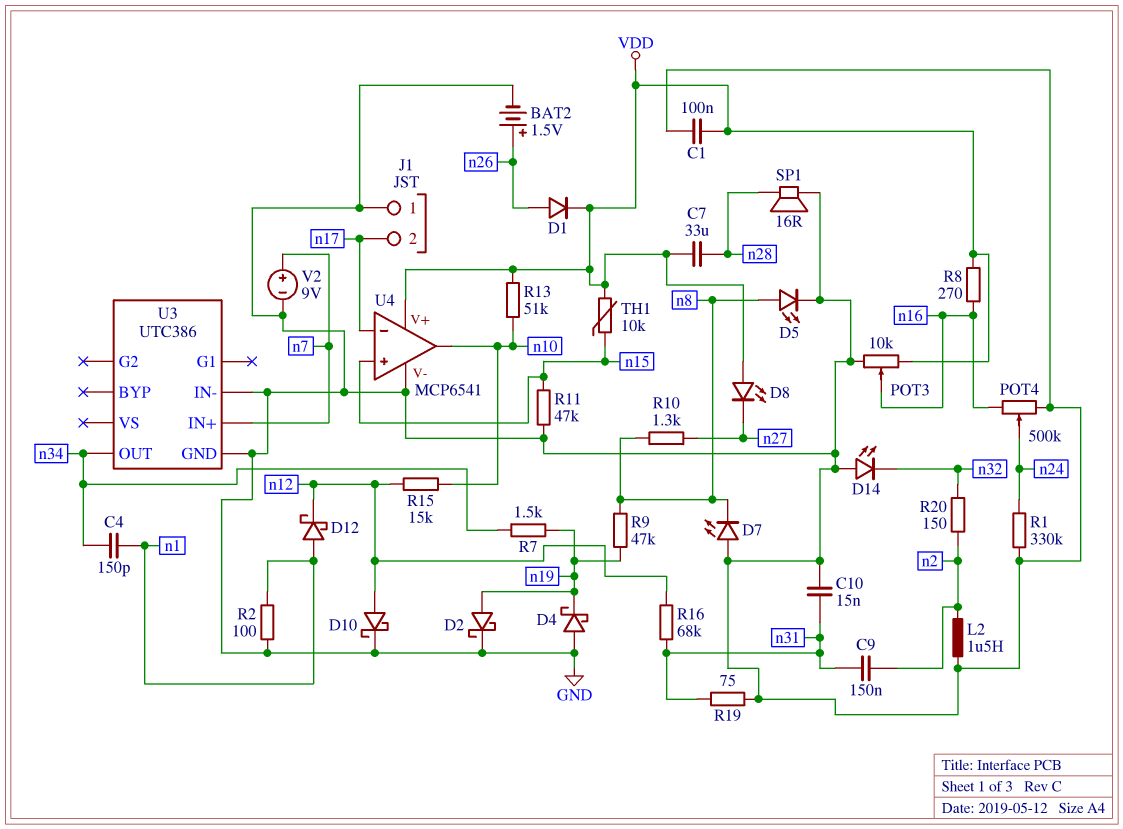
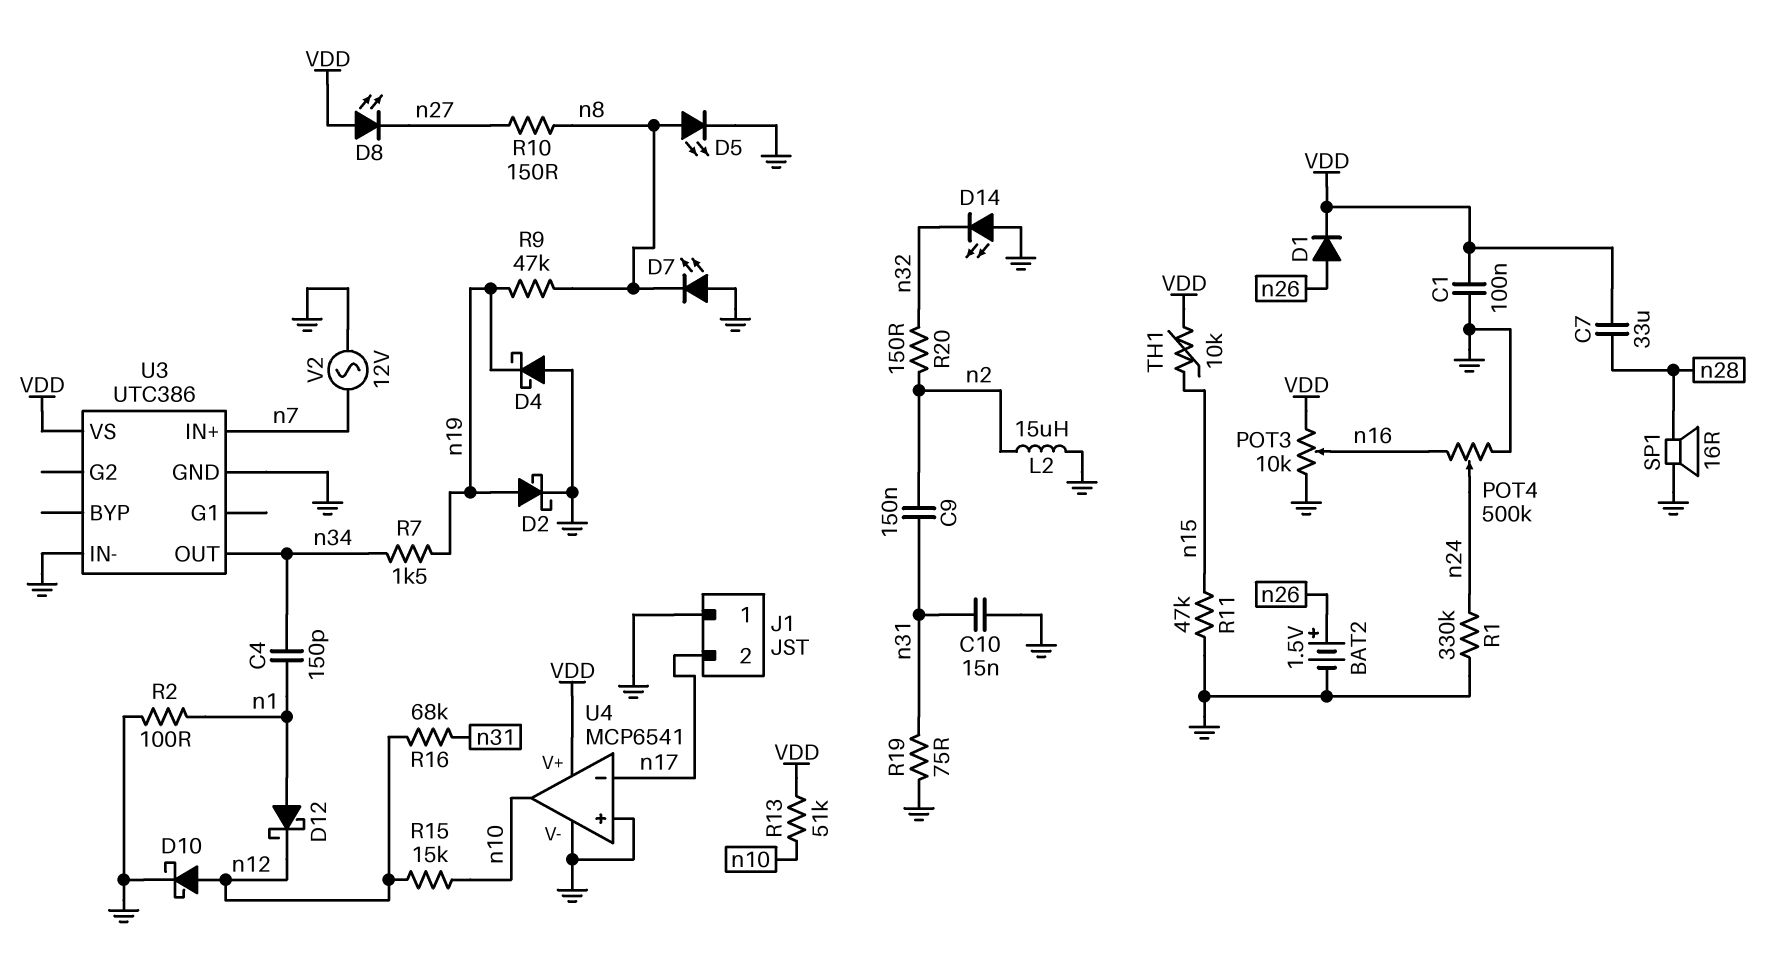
L2: 1.5uH (GND, n2) -> 15uH (GND, n2)
R8: 270 (VDD, n16) -> none
R10: 1.3k (n8, n27) -> 150 (n8, n27)
U3 pin VS: none -> VDD
U4 pin in+: n15 -> GND
V2: 9V (plus n7, minus GND) -> AC 12V (GND, n7)

